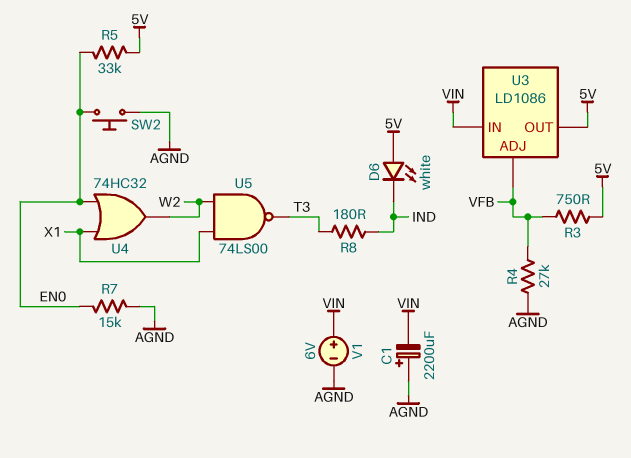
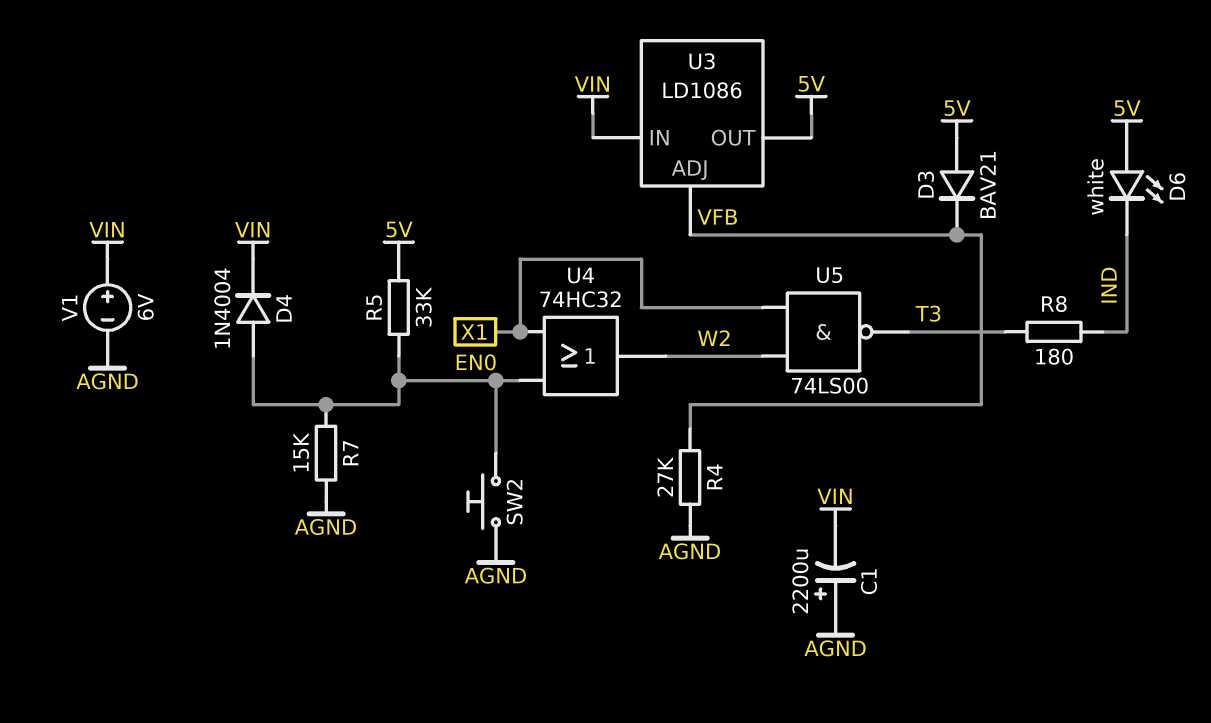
D3: none -> diode BAV21 (A 5V, K VFB)
D4: none -> diode 1N4004 (A EN0, K VIN)
R3: 750 (5V, VFB) -> none

